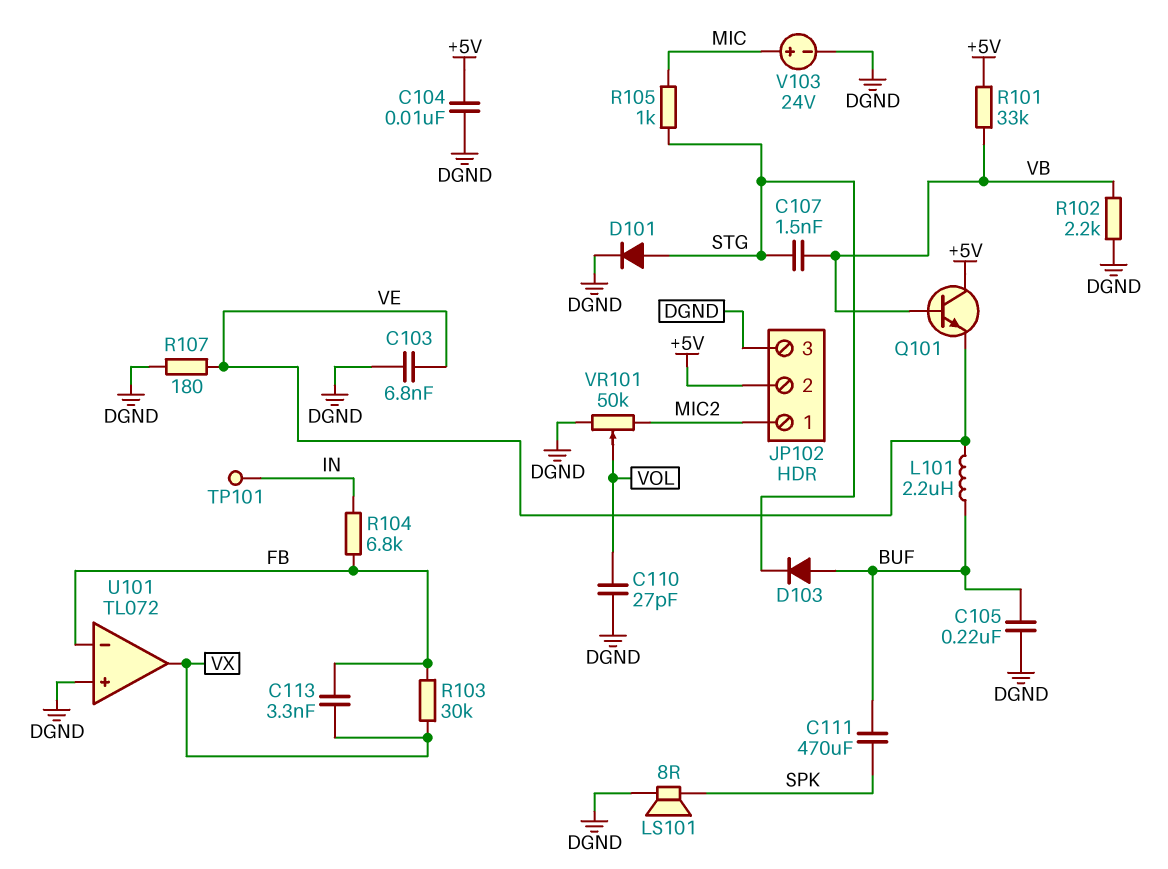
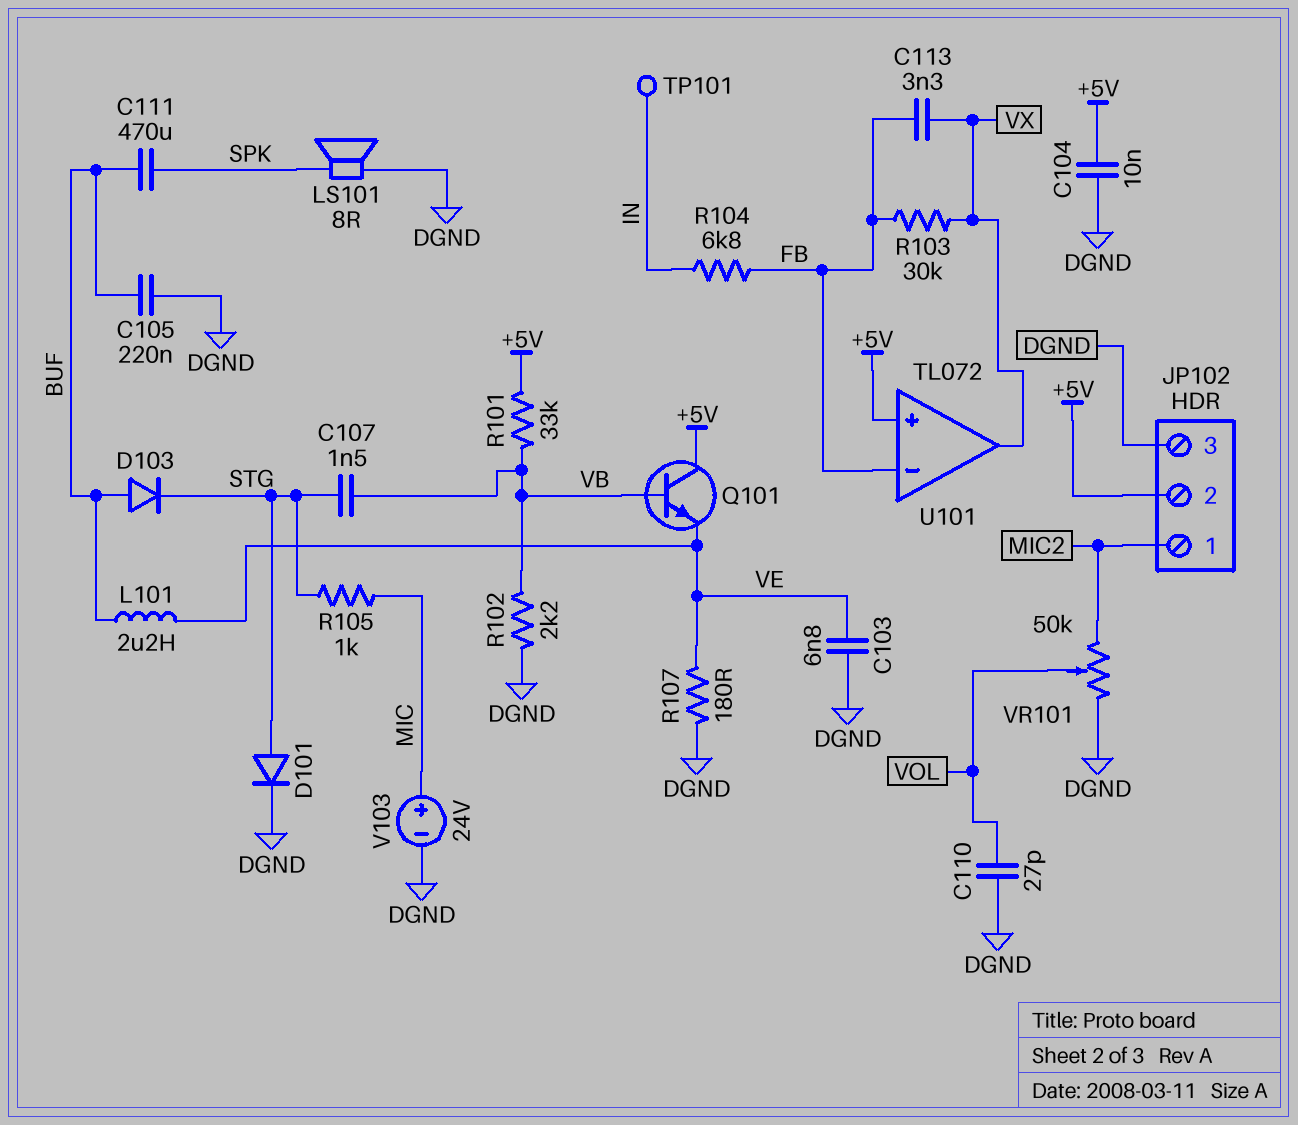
U101 pin in+: DGND -> +5V

